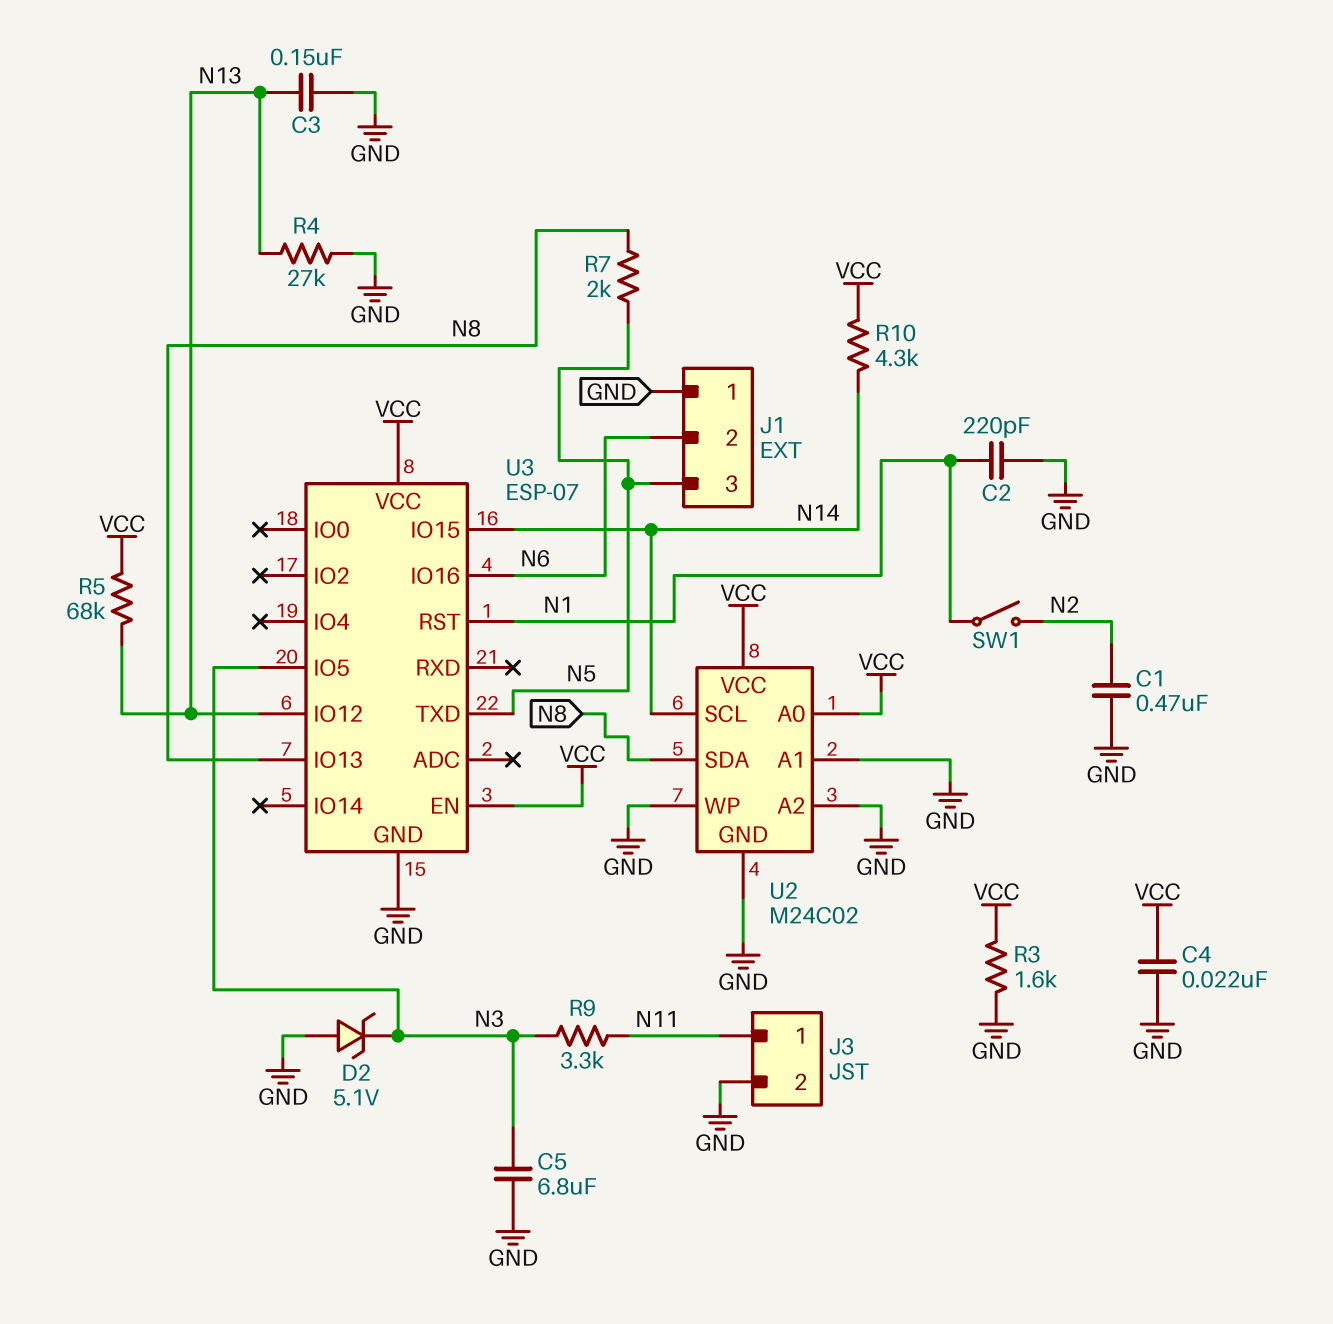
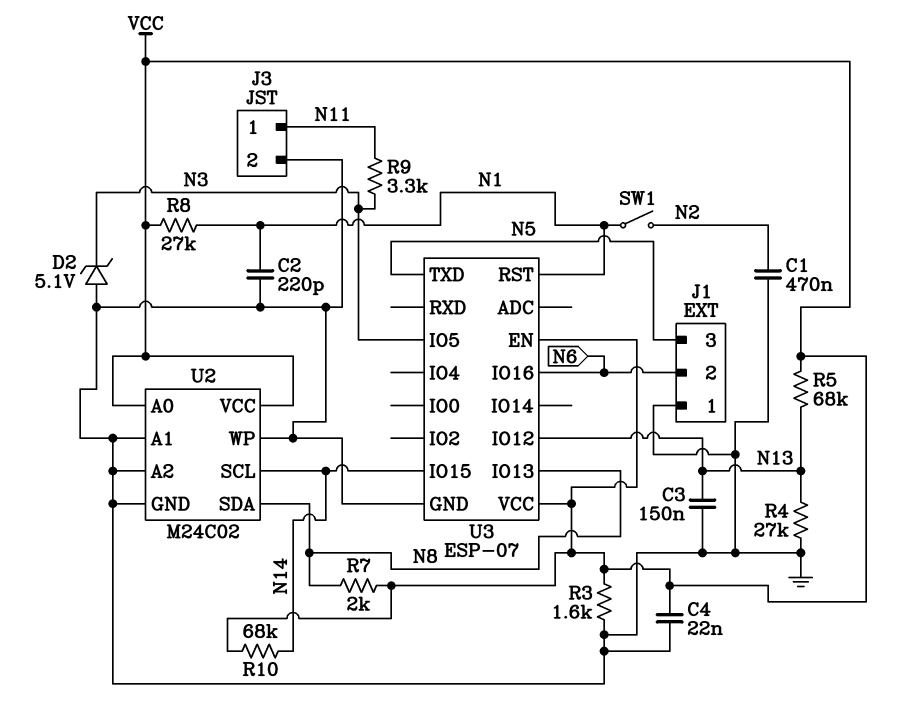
C5: 6.8uF (GND, N3) -> none
R7: 2k (N5, N8) -> 2k (N8, VCC)
R8: none -> 27k (N1, VCC)
R10: 4.3k (N14, VCC) -> 68k (N14, VCC)

